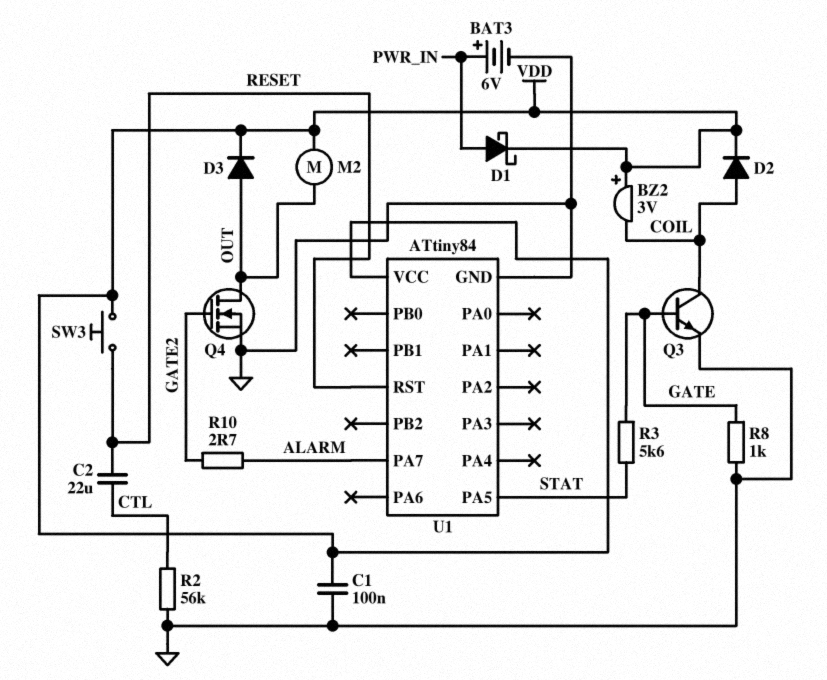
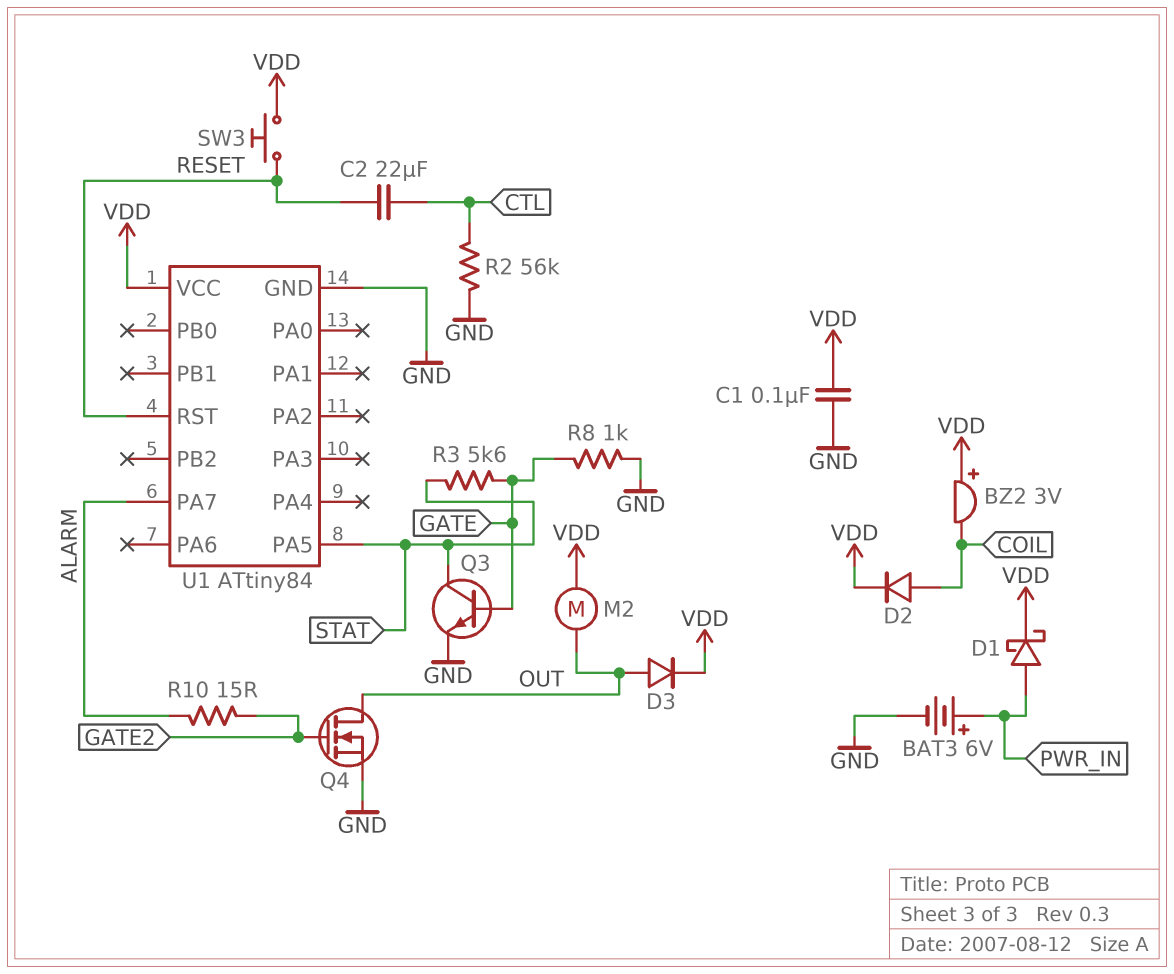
Q3: NPN (B GATE, C COIL, E GND) -> NPN (B GATE, C STAT, E GND)
R10: 2.7 (ALARM, GATE2) -> 15 (ALARM, GATE2)

